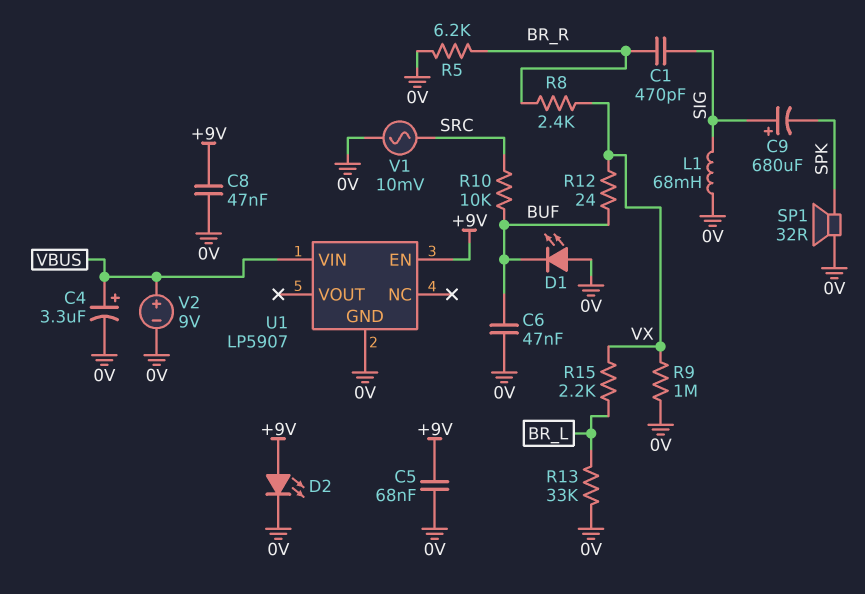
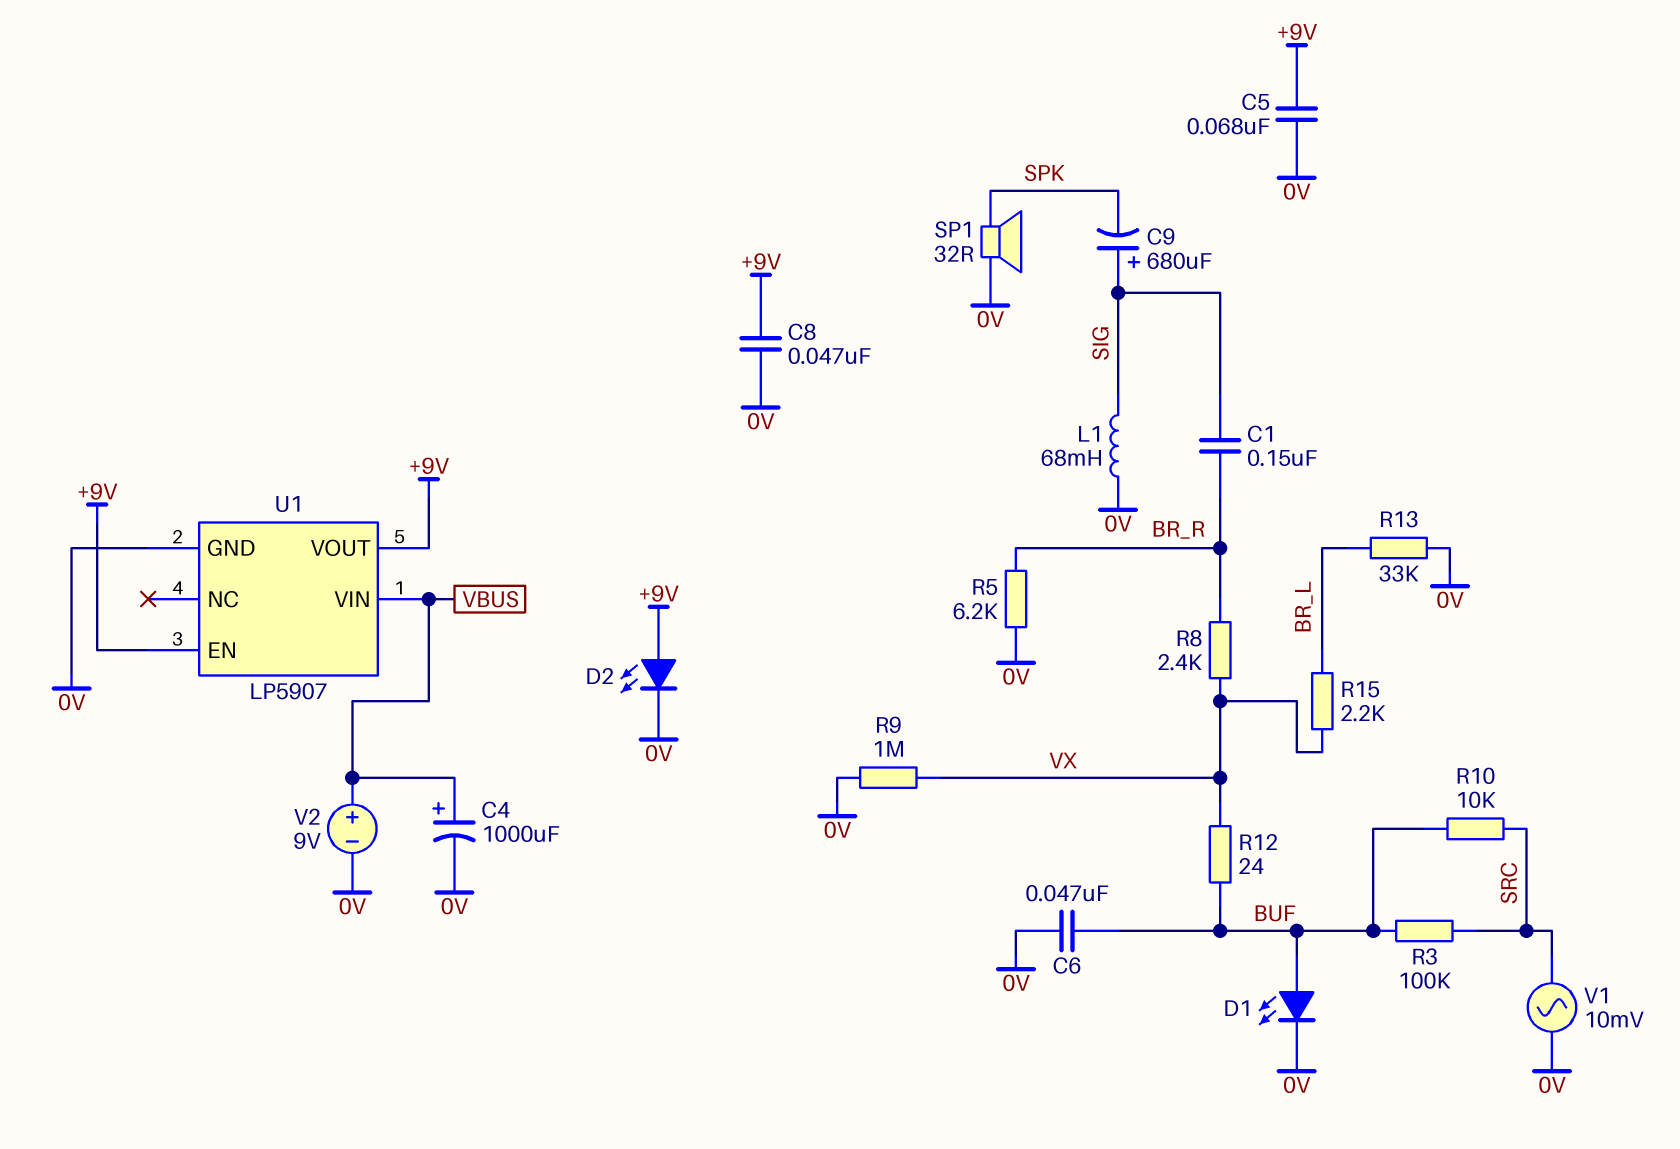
C1: 470pF (BR_R, SIG) -> 150nF (BR_R, SIG)
C4: 3.3uF (plus VBUS, minus 0V) -> 1000uF (plus VBUS, minus 0V)
D1: LED (A 0V, K BUF) -> LED (A BUF, K 0V)
R3: none -> 100k (BUF, SRC)
U1 pin VOUT: none -> +9V

